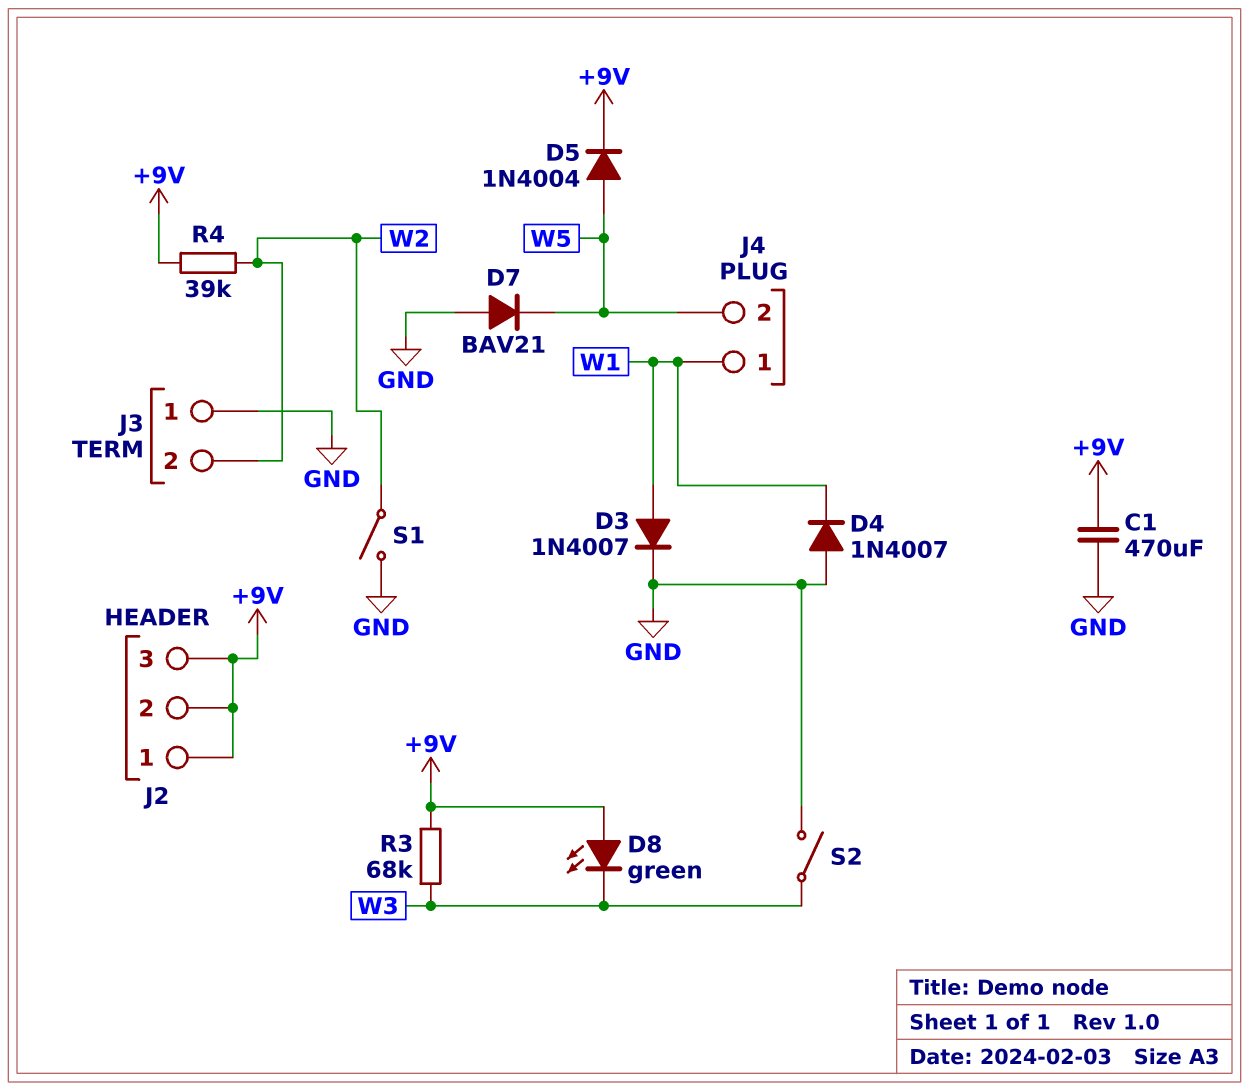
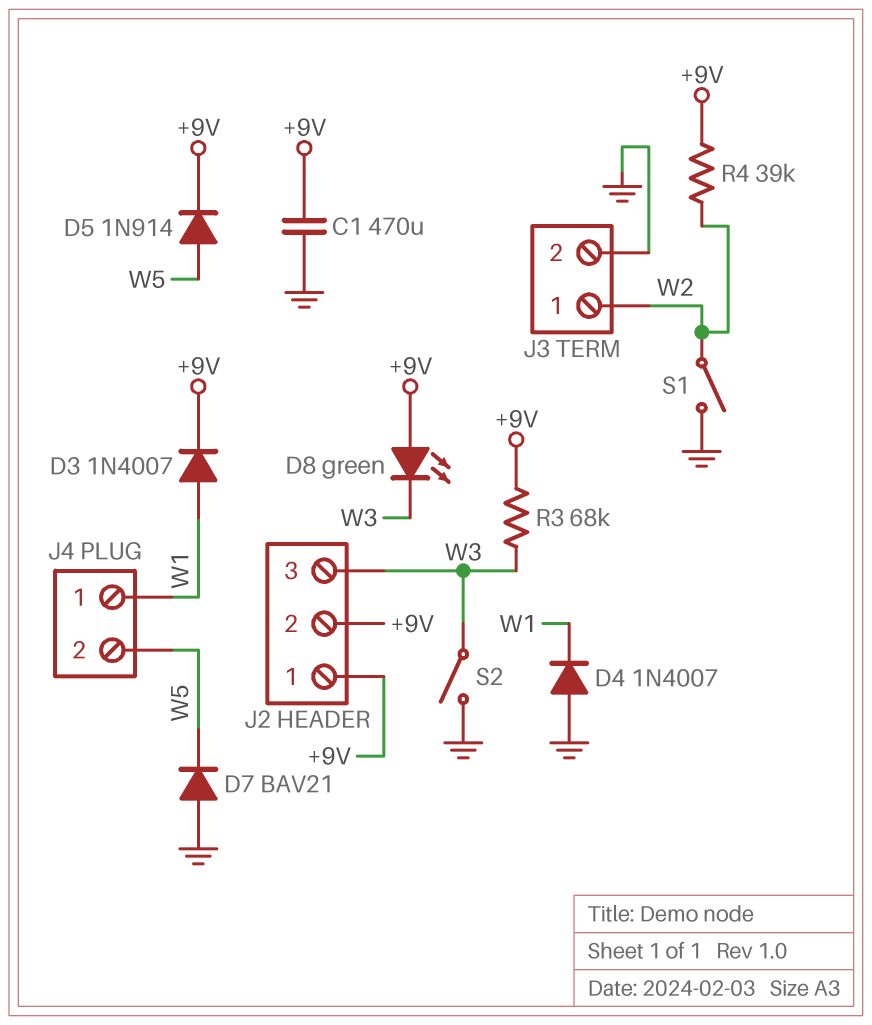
D3: diode 1N4007 (A W1, K GND) -> diode 1N4007 (A W1, K +9V)
D5: diode 1N4004 (A W5, K +9V) -> diode 1N914 (A W5, K +9V)
J2 pin 3: +9V -> W3
J3 pin 1: GND -> W2
J3 pin 2: W2 -> GND

